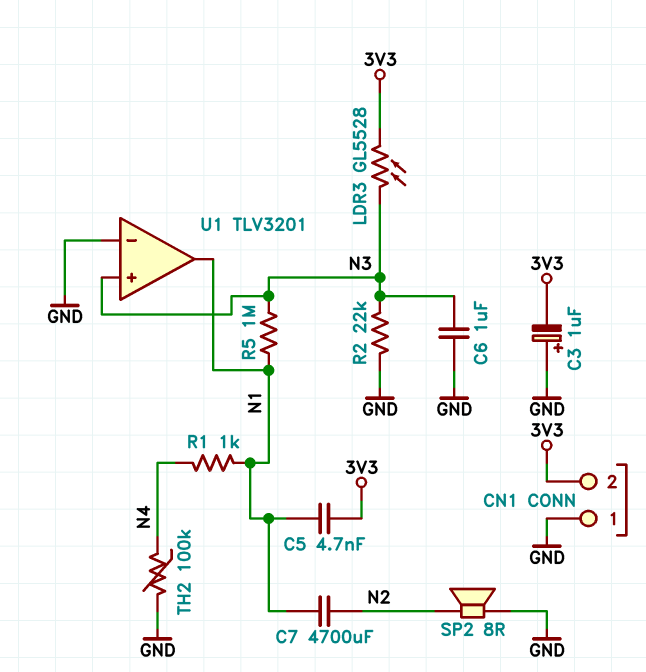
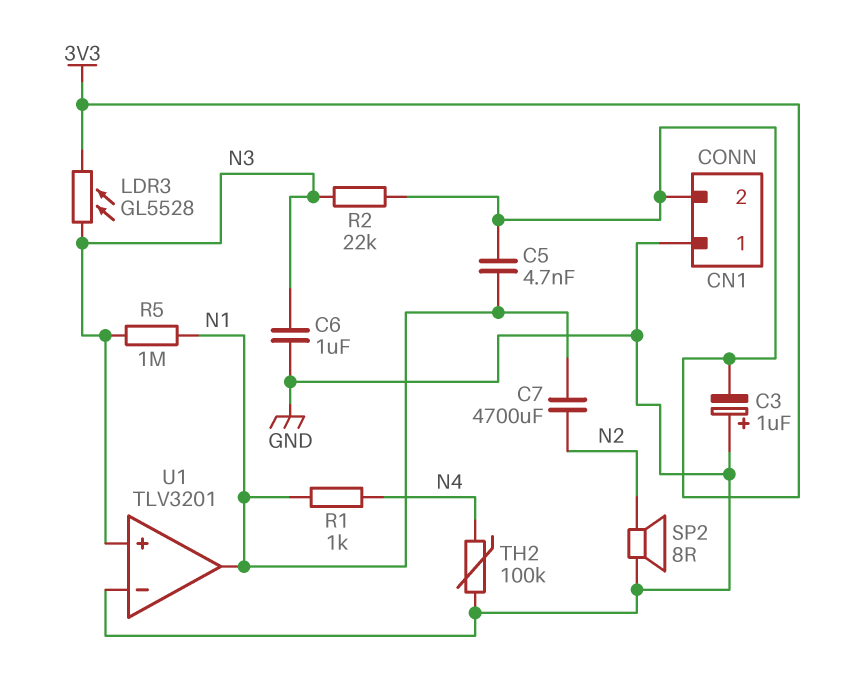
R2: 22k (GND, N3) -> 22k (3V3, N3)

